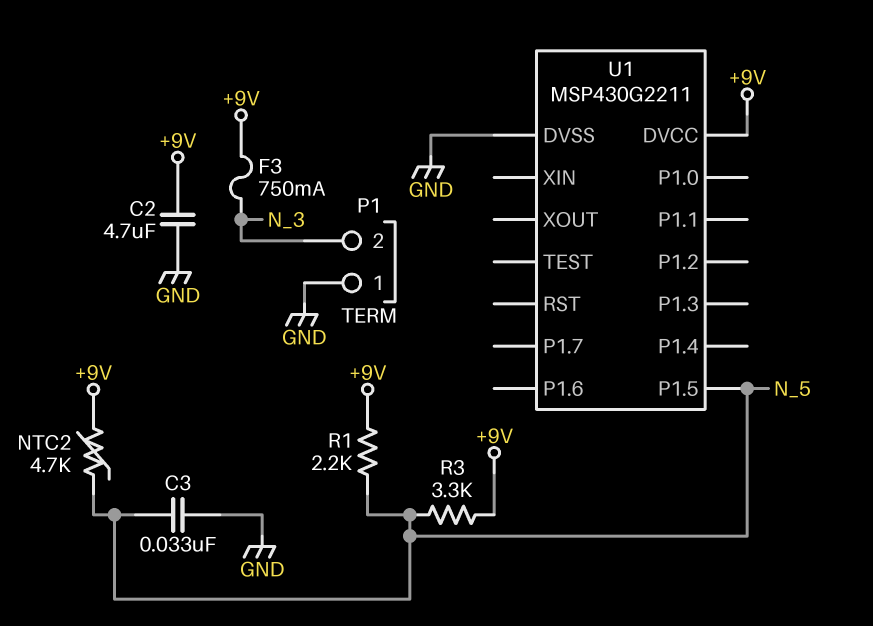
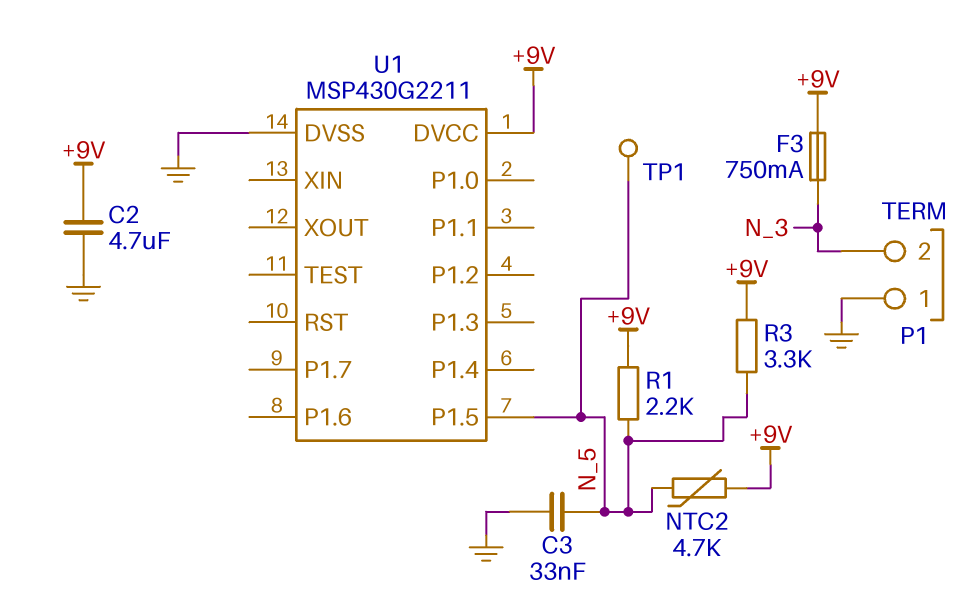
TP1: none -> test point (N_5)

